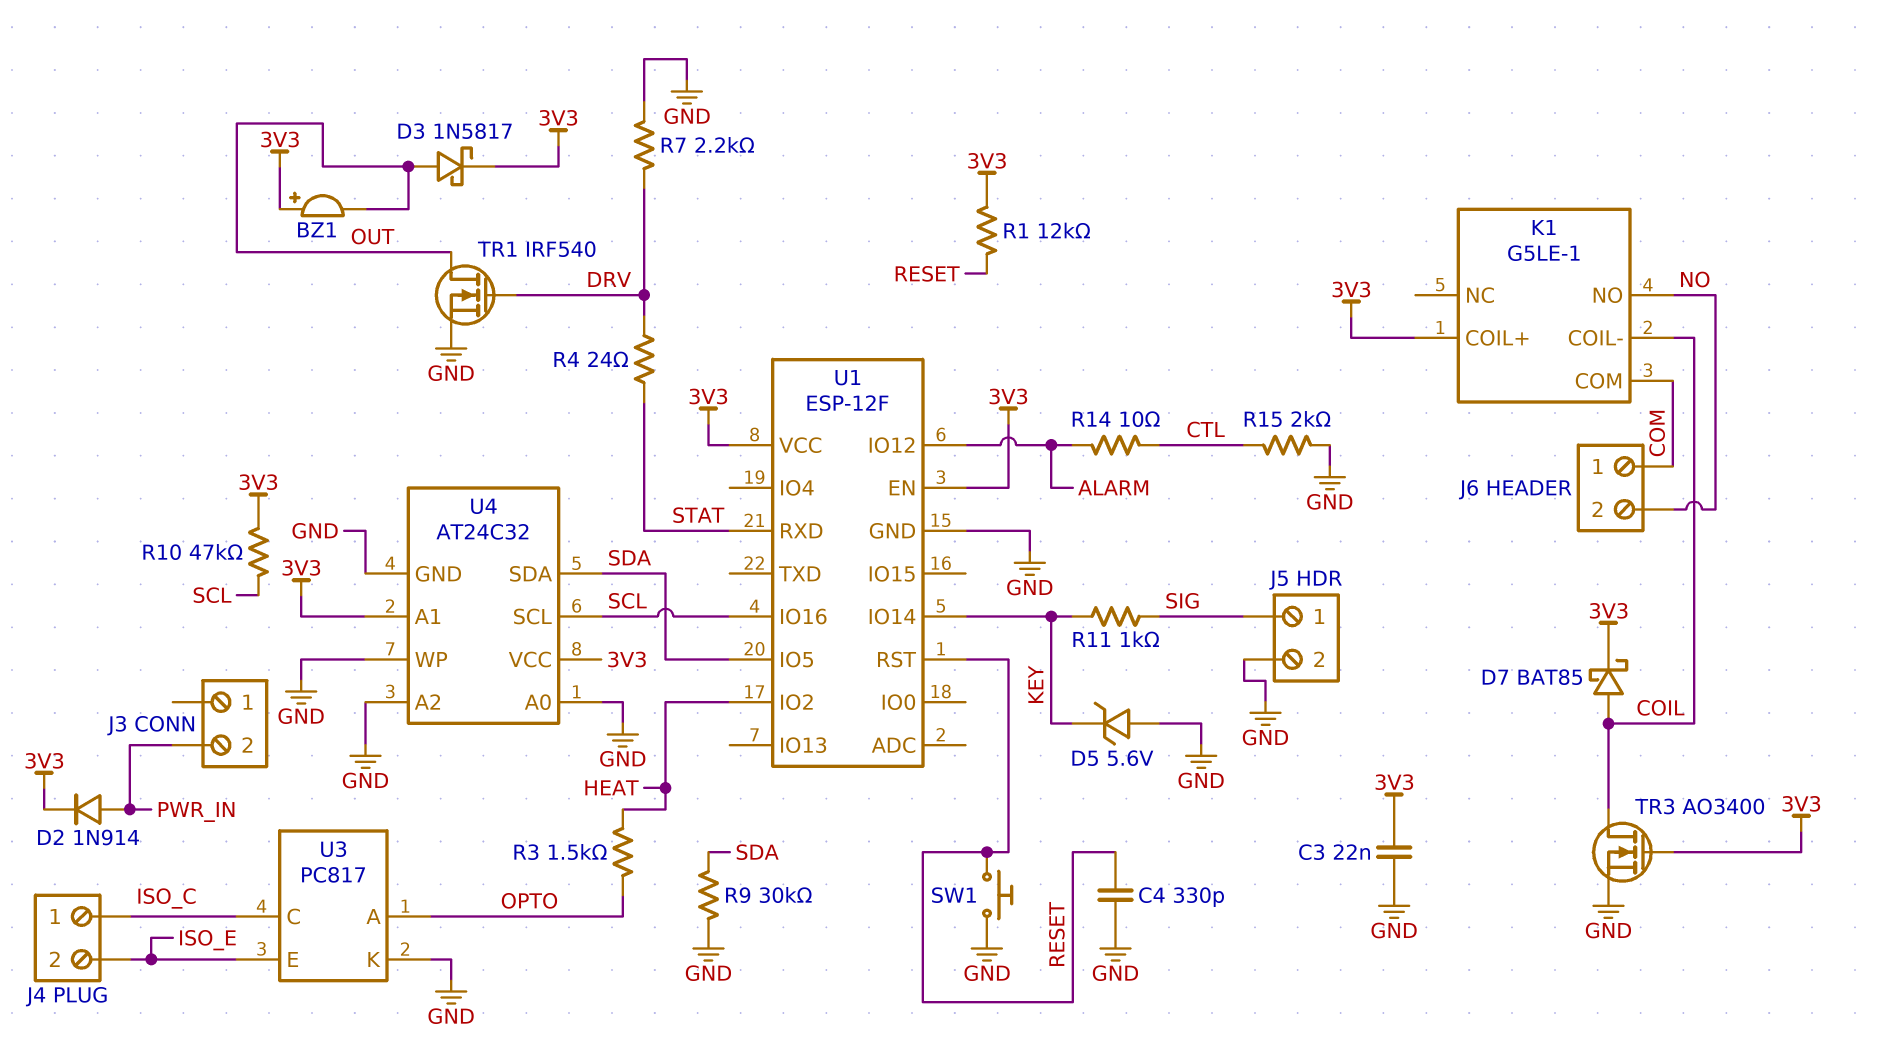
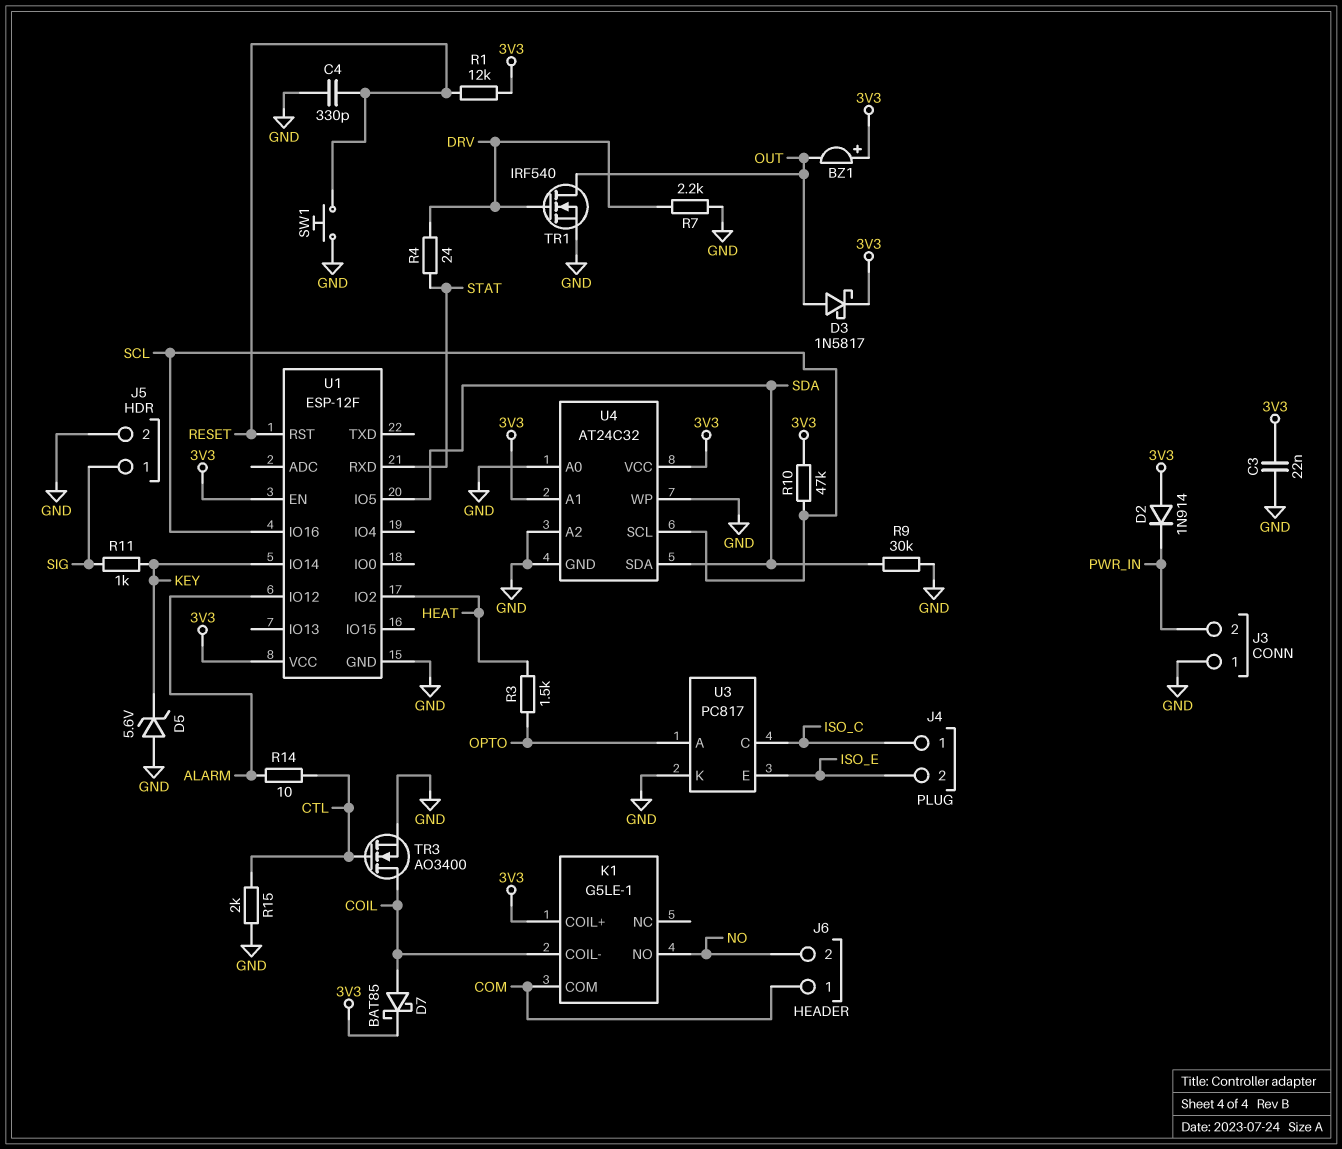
D2: diode 1N914 (A PWR_IN, K 3V3) -> diode 1N914 (A 3V3, K PWR_IN)
J3 pin 1: none -> GND
TR3: NMOS AO3400 (G 3V3, D COIL, S GND) -> NMOS AO3400 (G CTL, D COIL, S GND)

